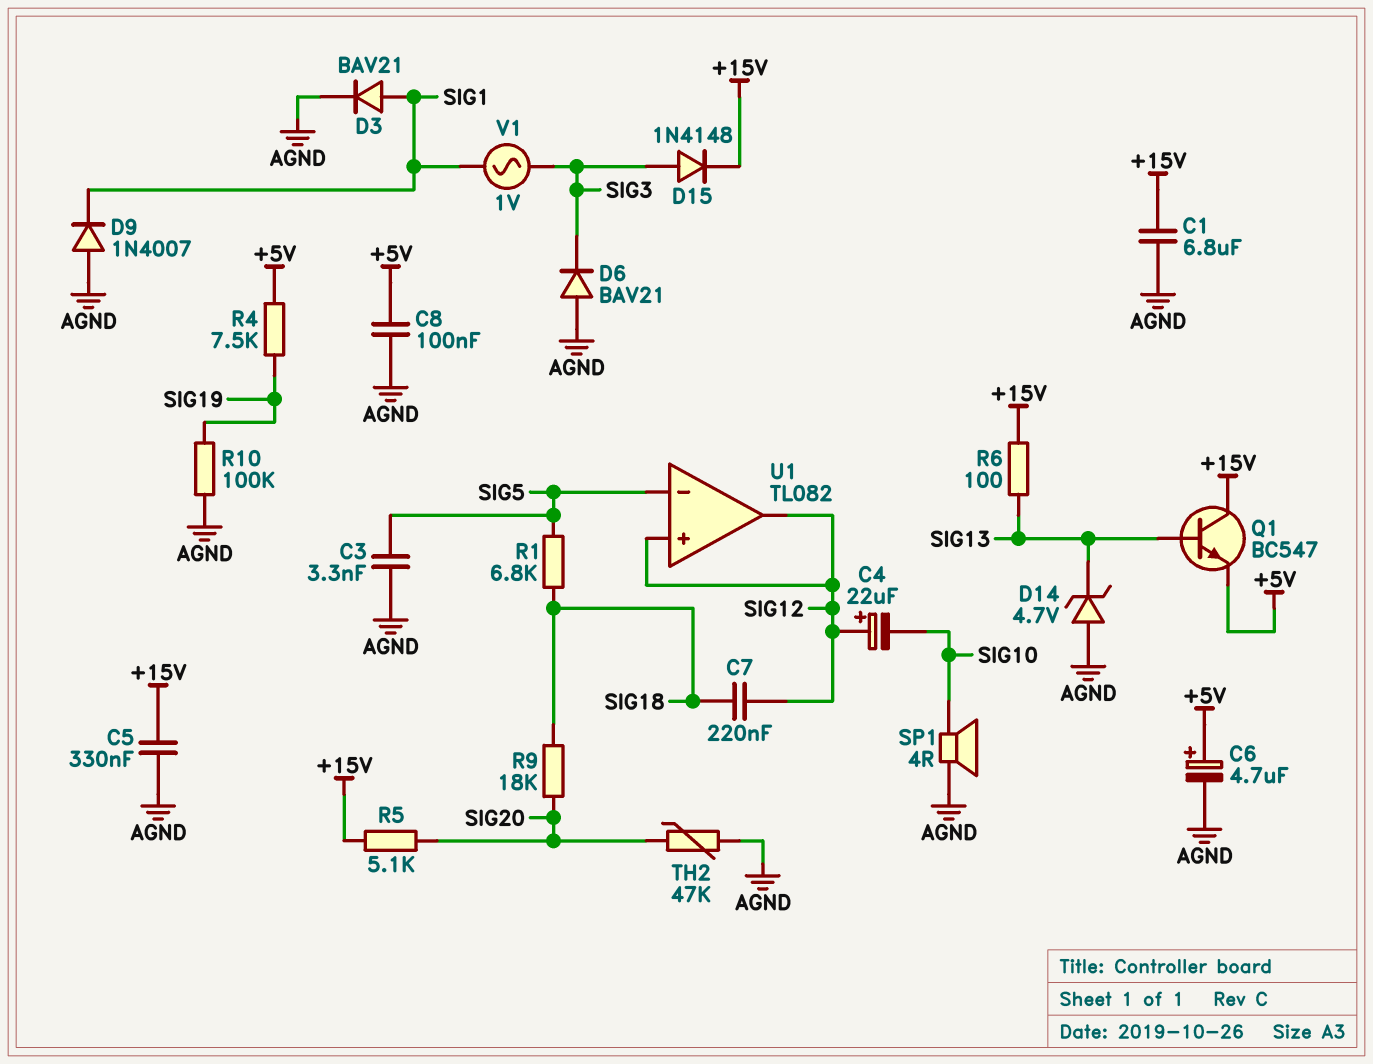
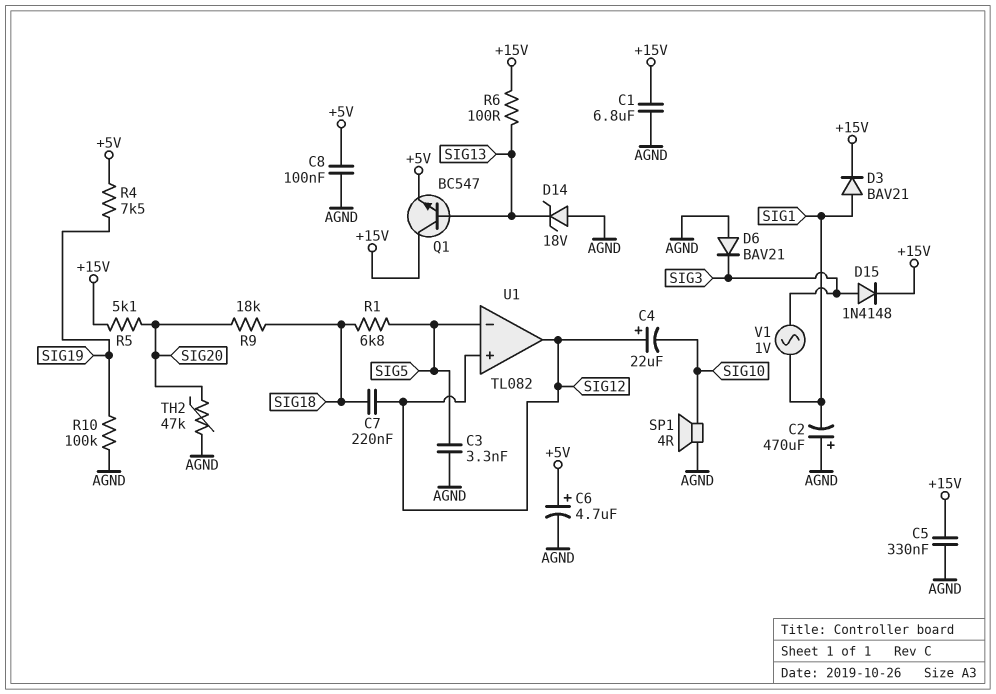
C2: none -> 470uF (plus AGND, minus SIG1)
D3: diode BAV21 (A SIG1, K AGND) -> diode BAV21 (A SIG1, K +15V)
D9: diode 1N4007 (A AGND, K SIG1) -> none
D14: zener 4.7V (A AGND, K SIG13) -> zener 18V (A AGND, K SIG13)

